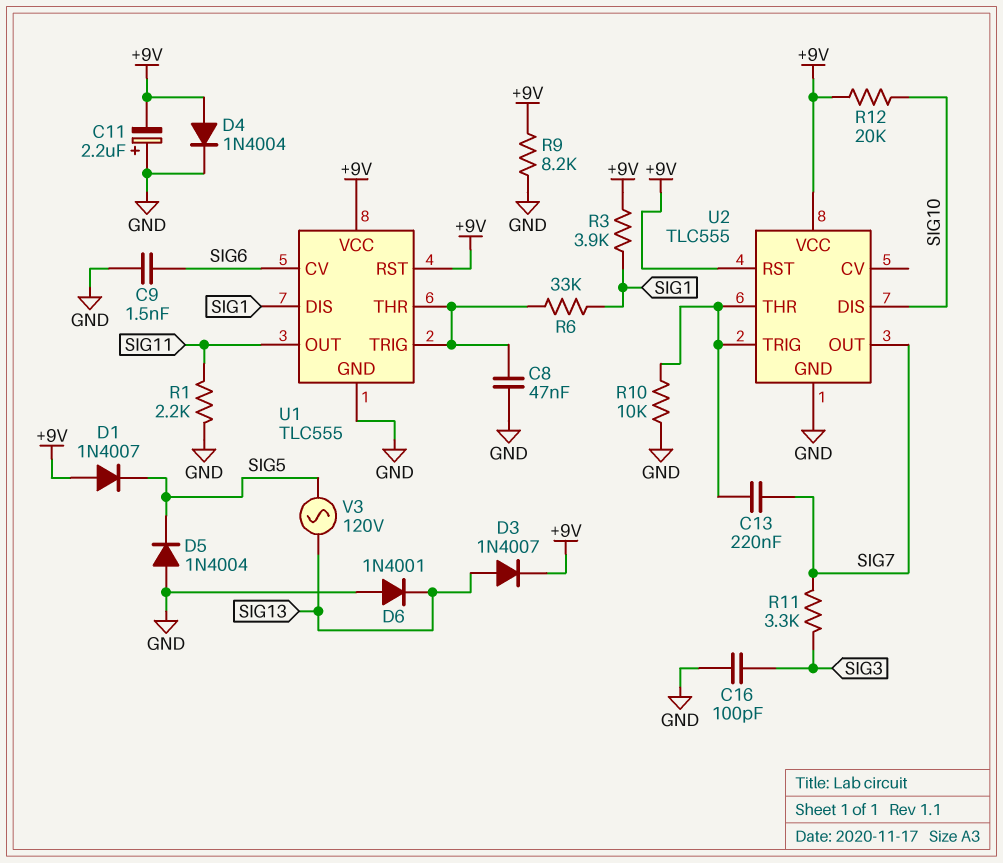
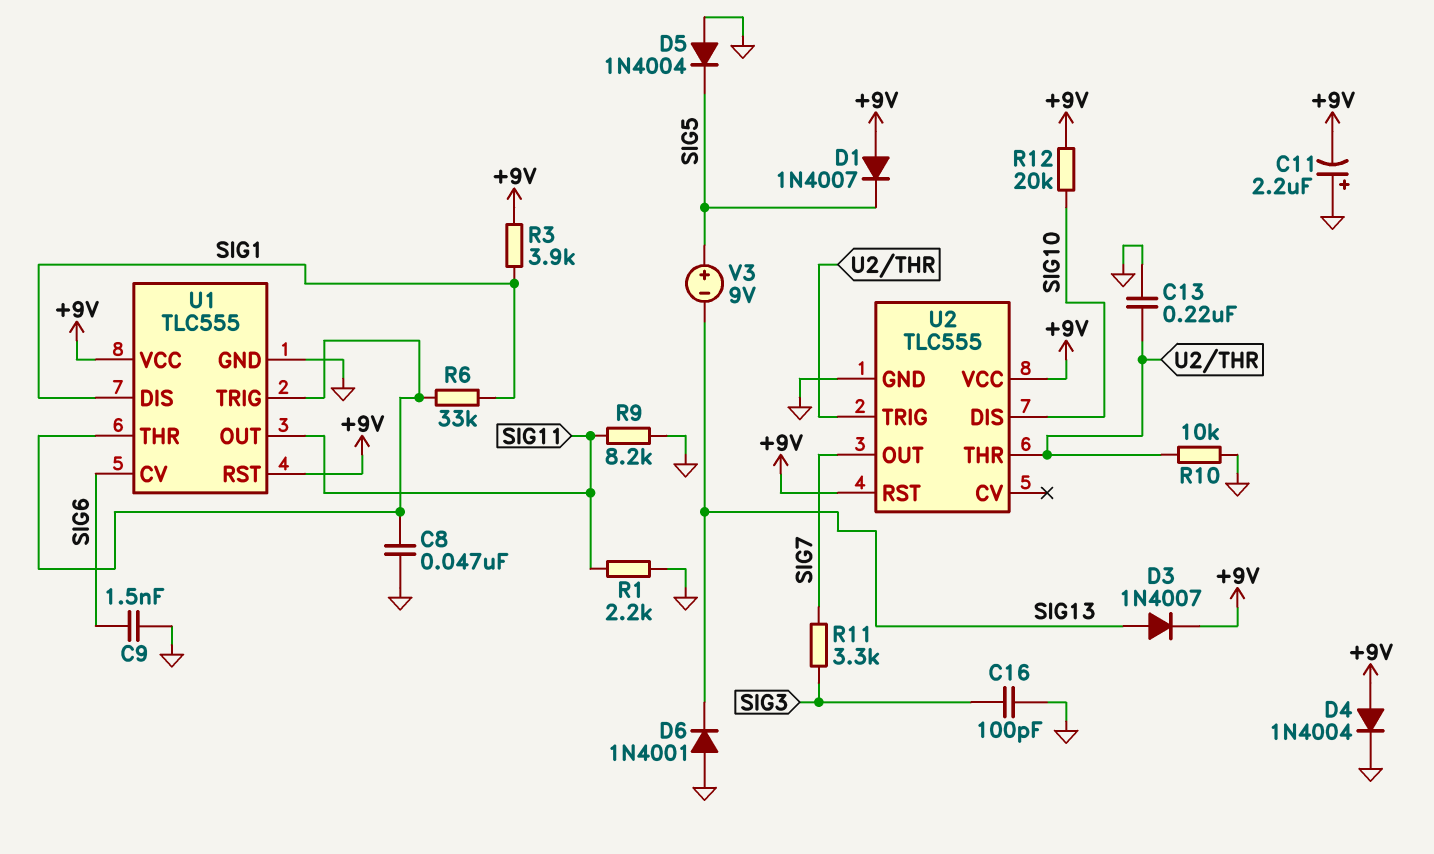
C13: 220nF (SIG7, U2/THR) -> 220nF (GND, U2/THR)
R9: 8.2k (+9V, GND) -> 8.2k (GND, SIG11)
V3: AC 120V (SIG5, SIG13) -> 9V (plus SIG5, minus SIG13)

